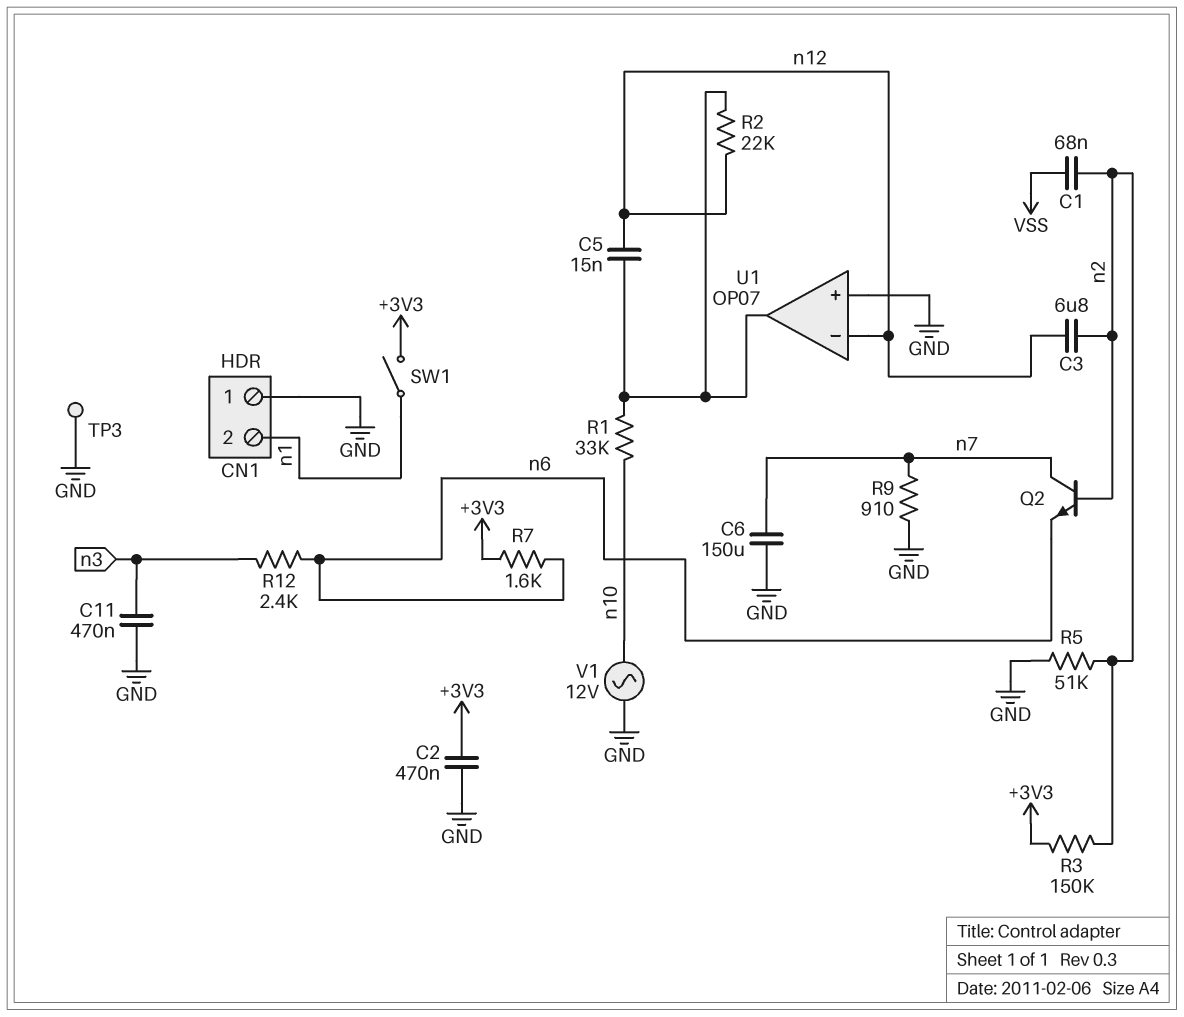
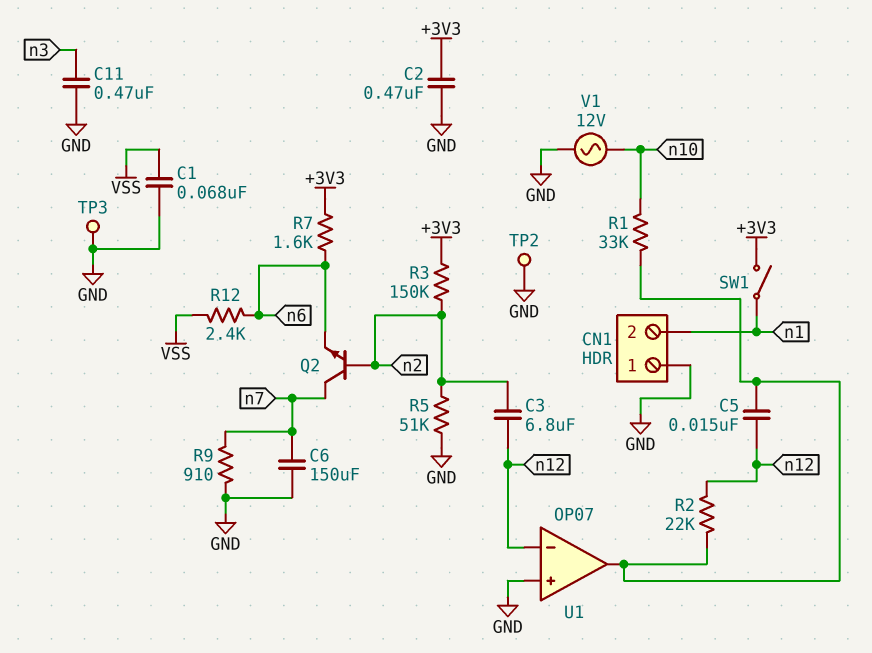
C1: 68nF (VSS, n2) -> 68nF (GND, VSS)
R12: 2.4k (n3, n6) -> 2.4k (VSS, n6)
TP2: none -> test point (GND)

